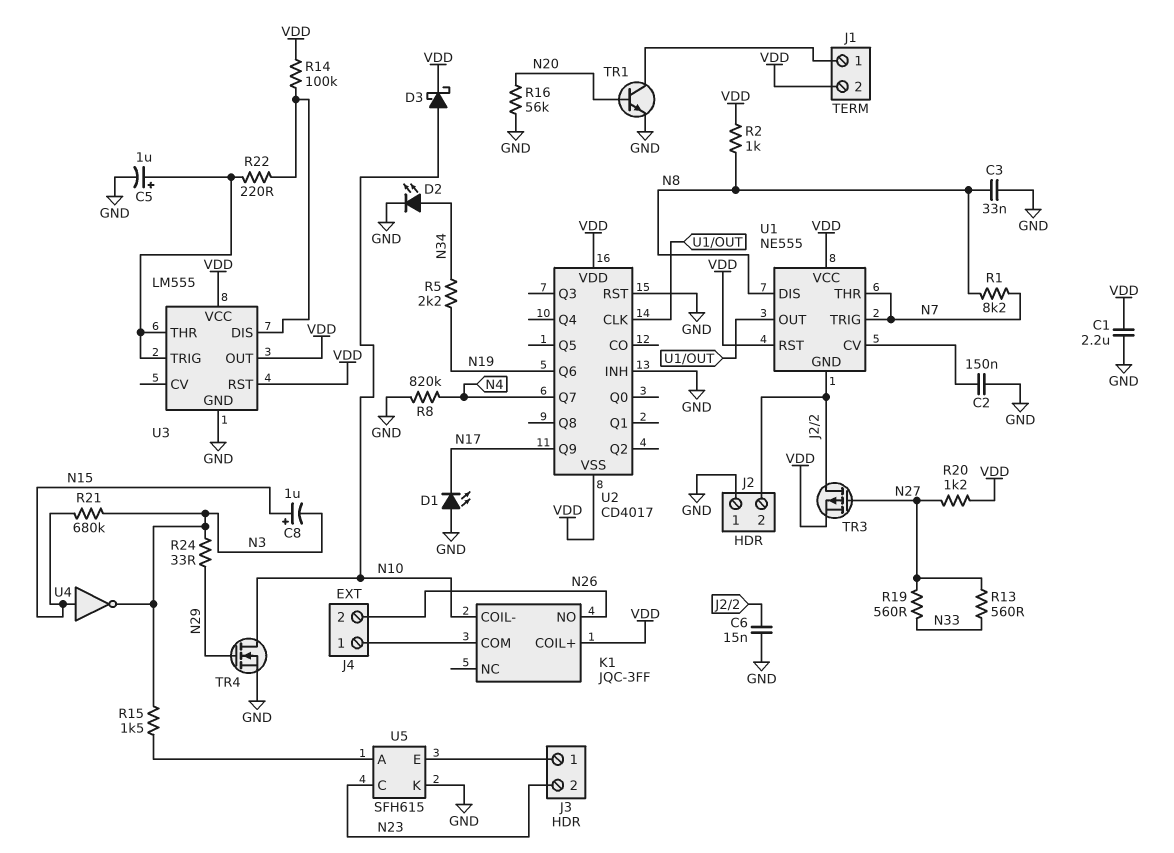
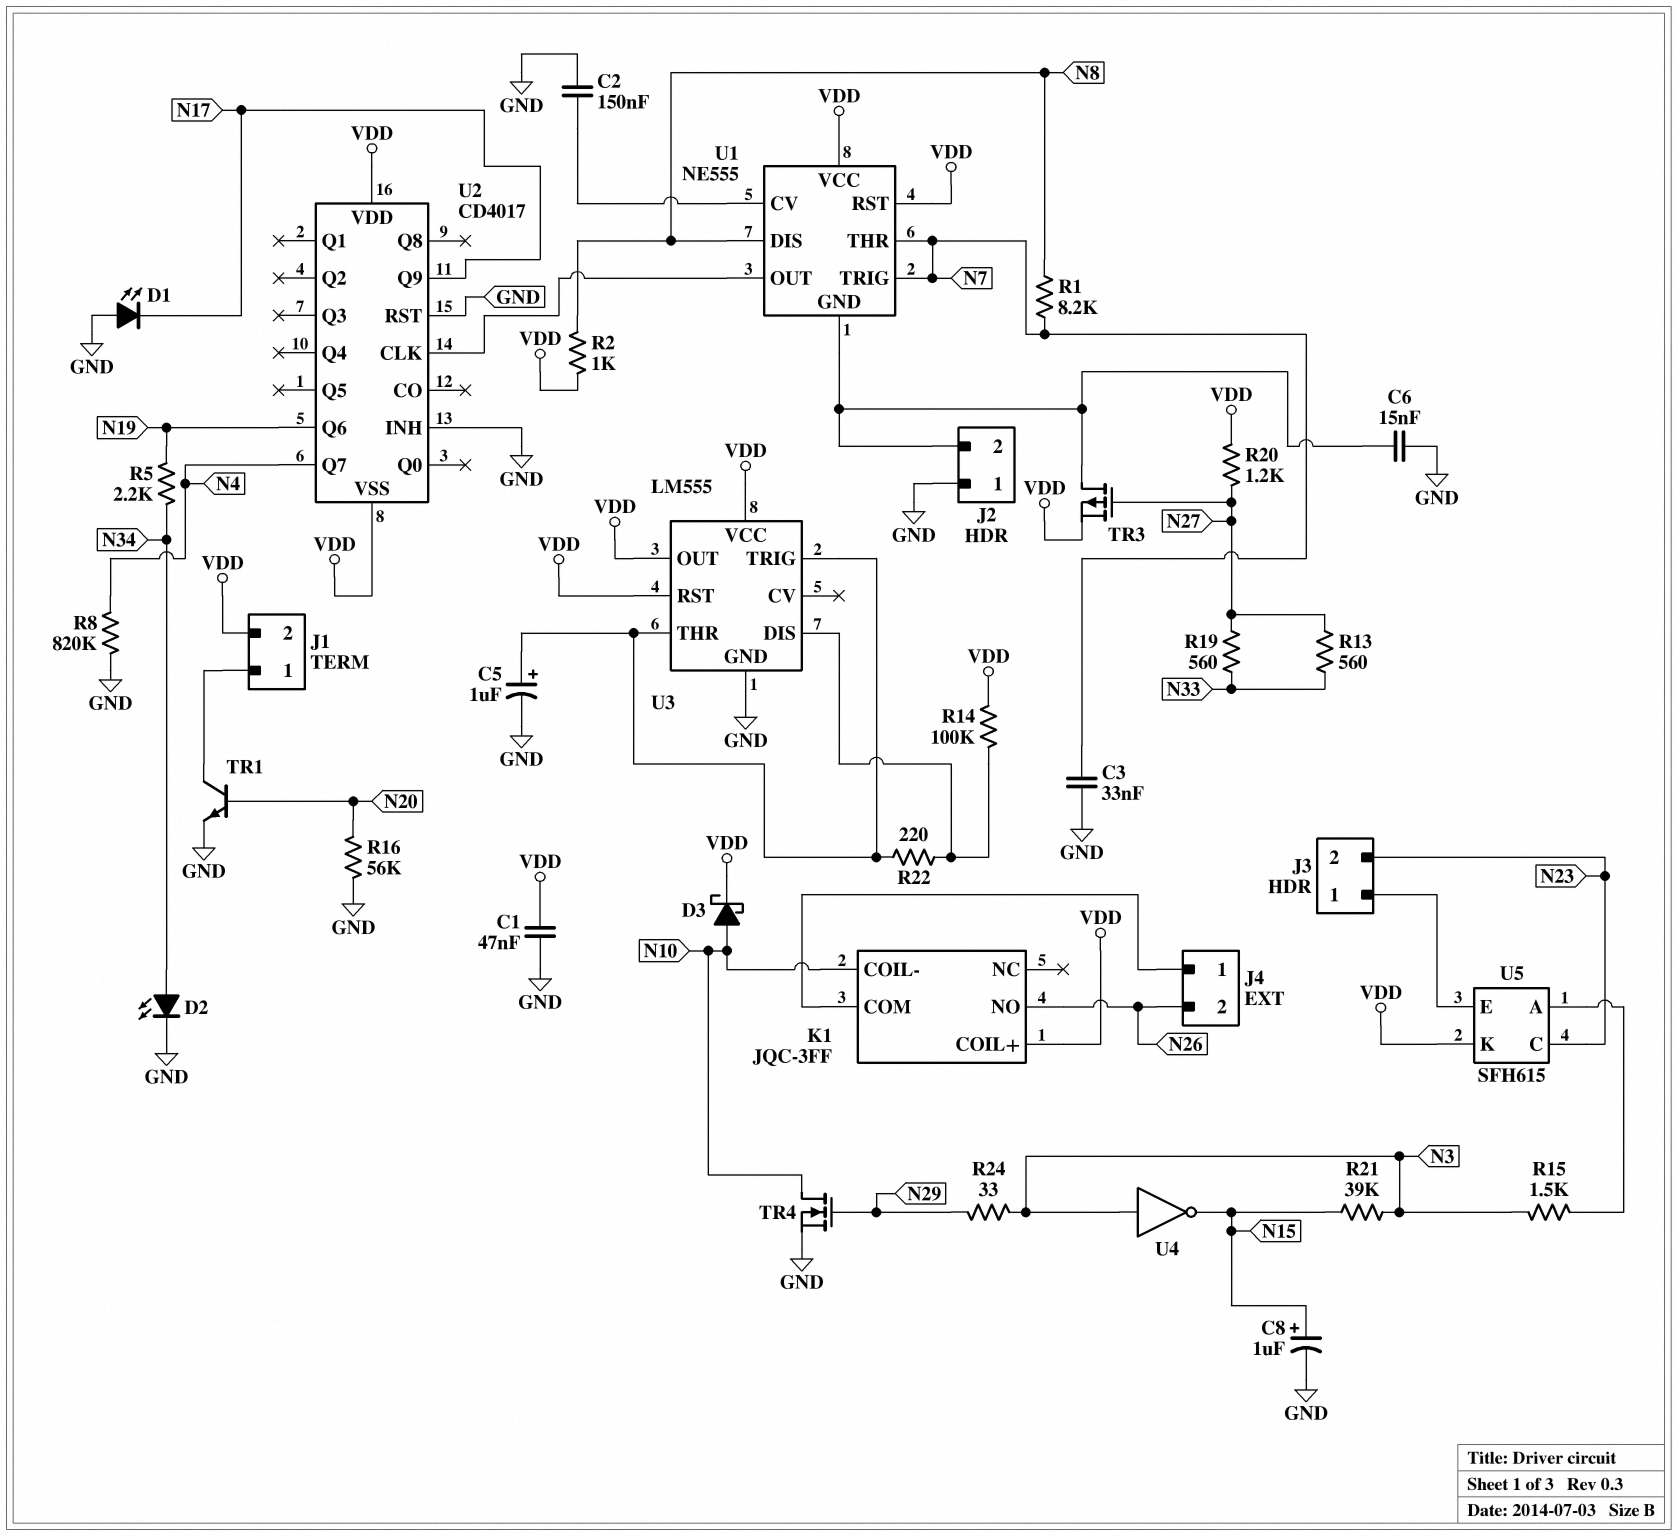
C1: 2.2uF (GND, VDD) -> 47nF (GND, VDD)
C3: 33nF (GND, N8) -> 33nF (GND, N7)
C8: 1uF (plus N15, minus N3) -> 1uF (plus N15, minus GND)
R21: 680k (N3, N15) -> 39k (N3, N15)
U4: NOT (in N15, out N3) -> NOT (in N3, out N15)
U5 pin K: GND -> VDD

